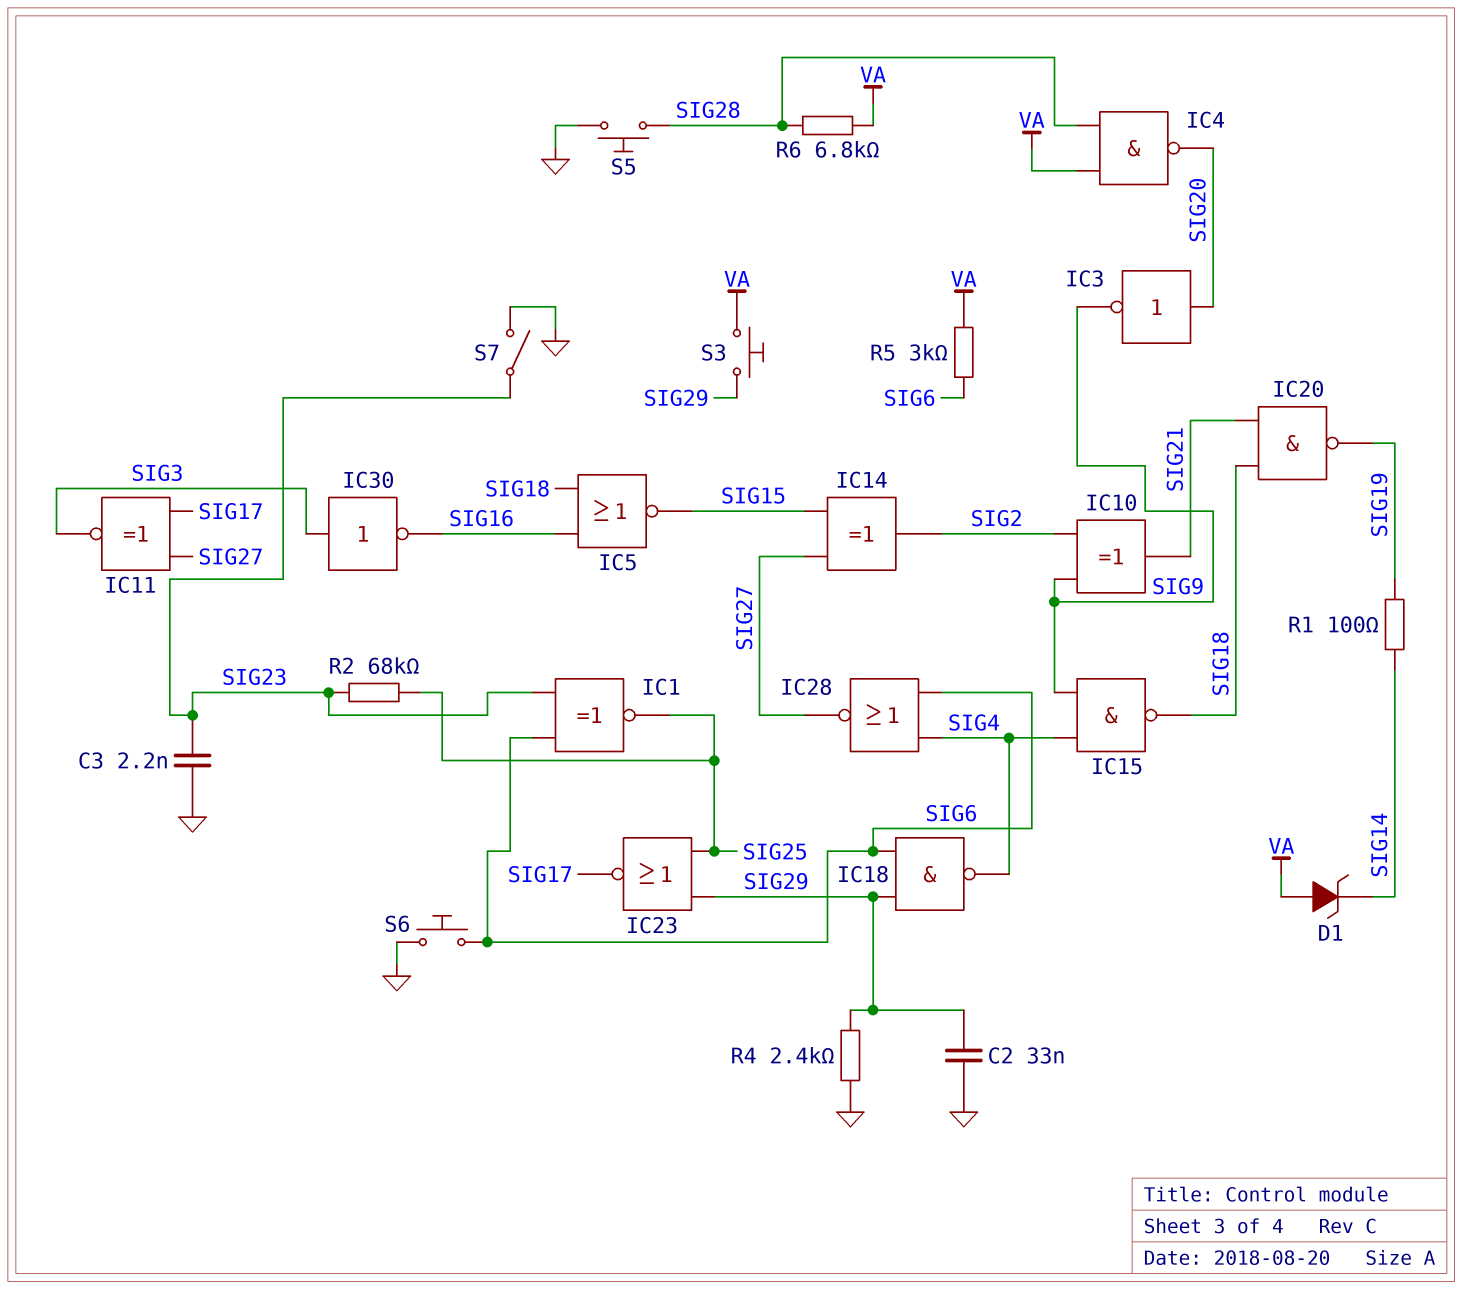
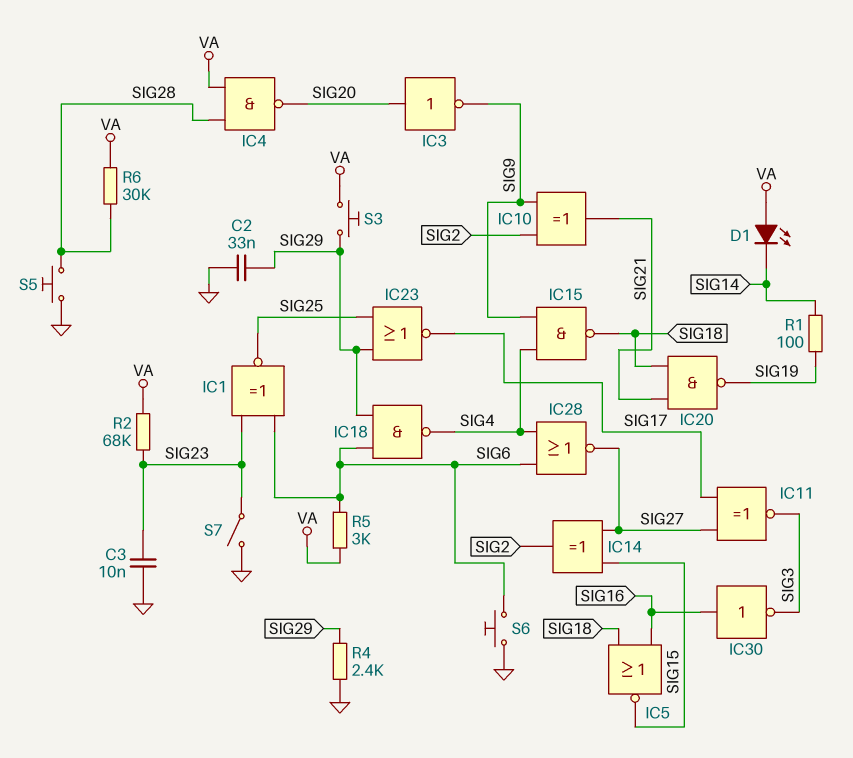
C3: 2.2nF (GND, SIG23) -> 10nF (GND, SIG23)
D1: zener (A VA, K SIG14) -> LED (A VA, K SIG14)
IC30: NOT (in SIG3, out SIG16) -> NOT (in SIG16, out SIG3)
R2: 68k (SIG23, SIG25) -> 68k (SIG23, VA)
R6: 6.8k (SIG28, VA) -> 30k (SIG28, VA)

